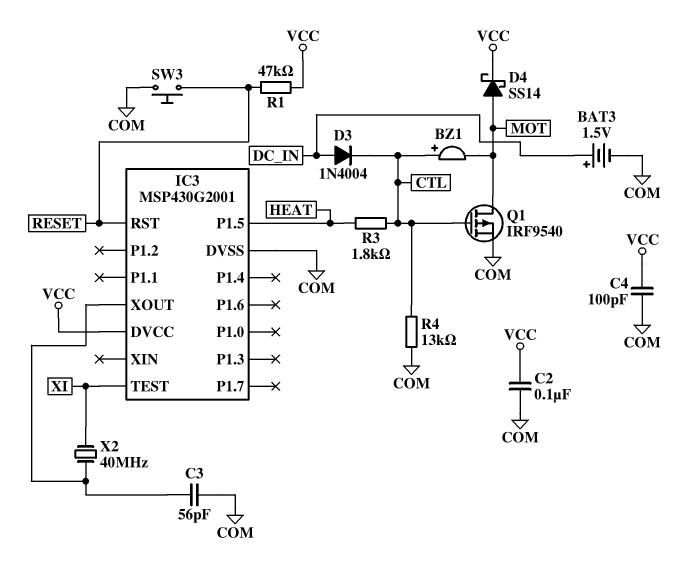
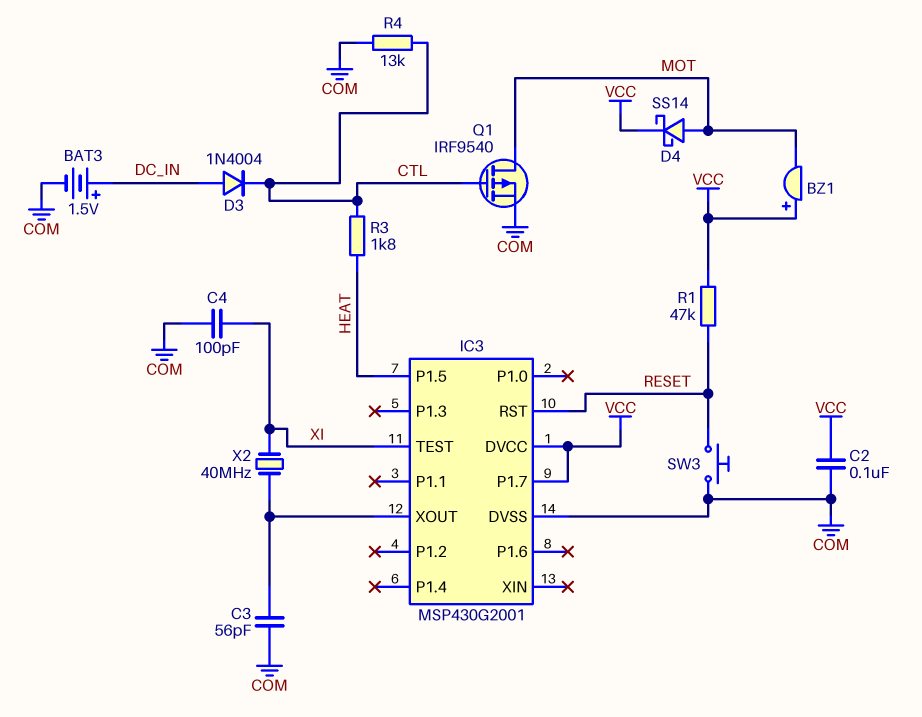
BZ1: buzzer (plus CTL, minus MOT) -> buzzer (plus VCC, minus MOT)
C4: 100pF (COM, VCC) -> 100pF (COM, XI)
IC3 pin P1.7: none -> VCC

